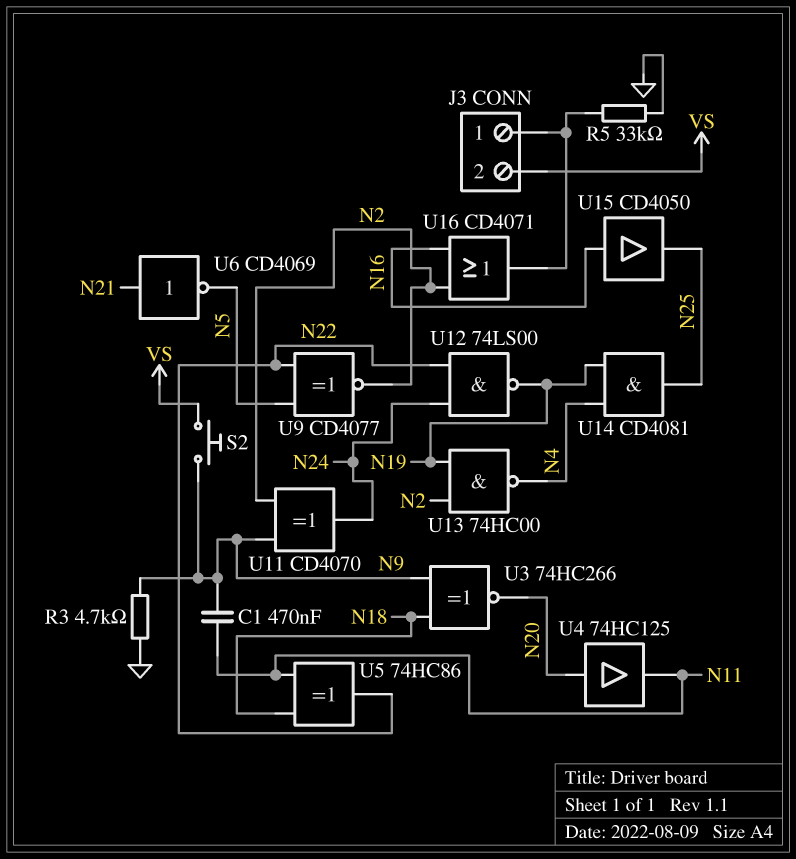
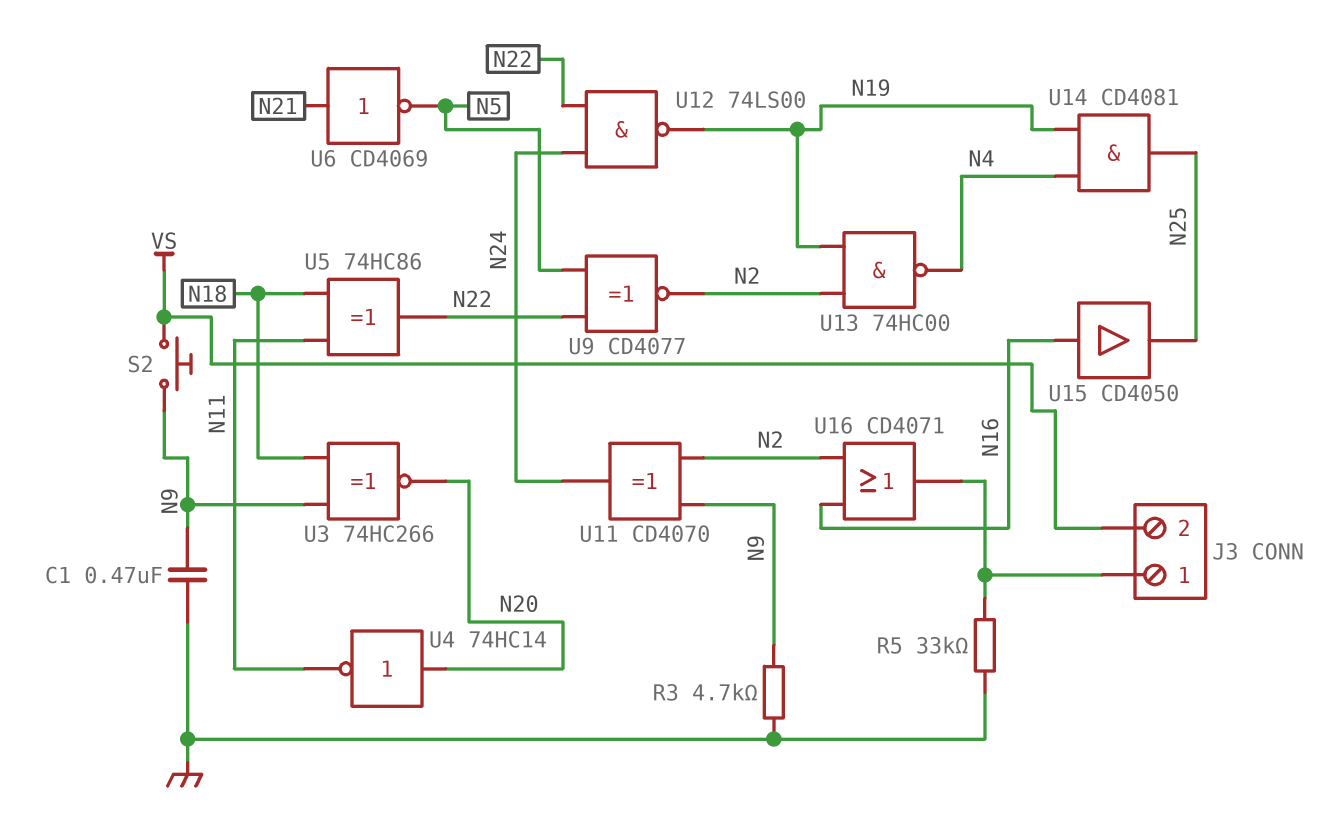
C1: 470nF (N9, N11) -> 470nF (GND, N9)
U4: buffer 74HC125 (in N20, out N11) -> NOT 74HC14 (in N20, out N11)

